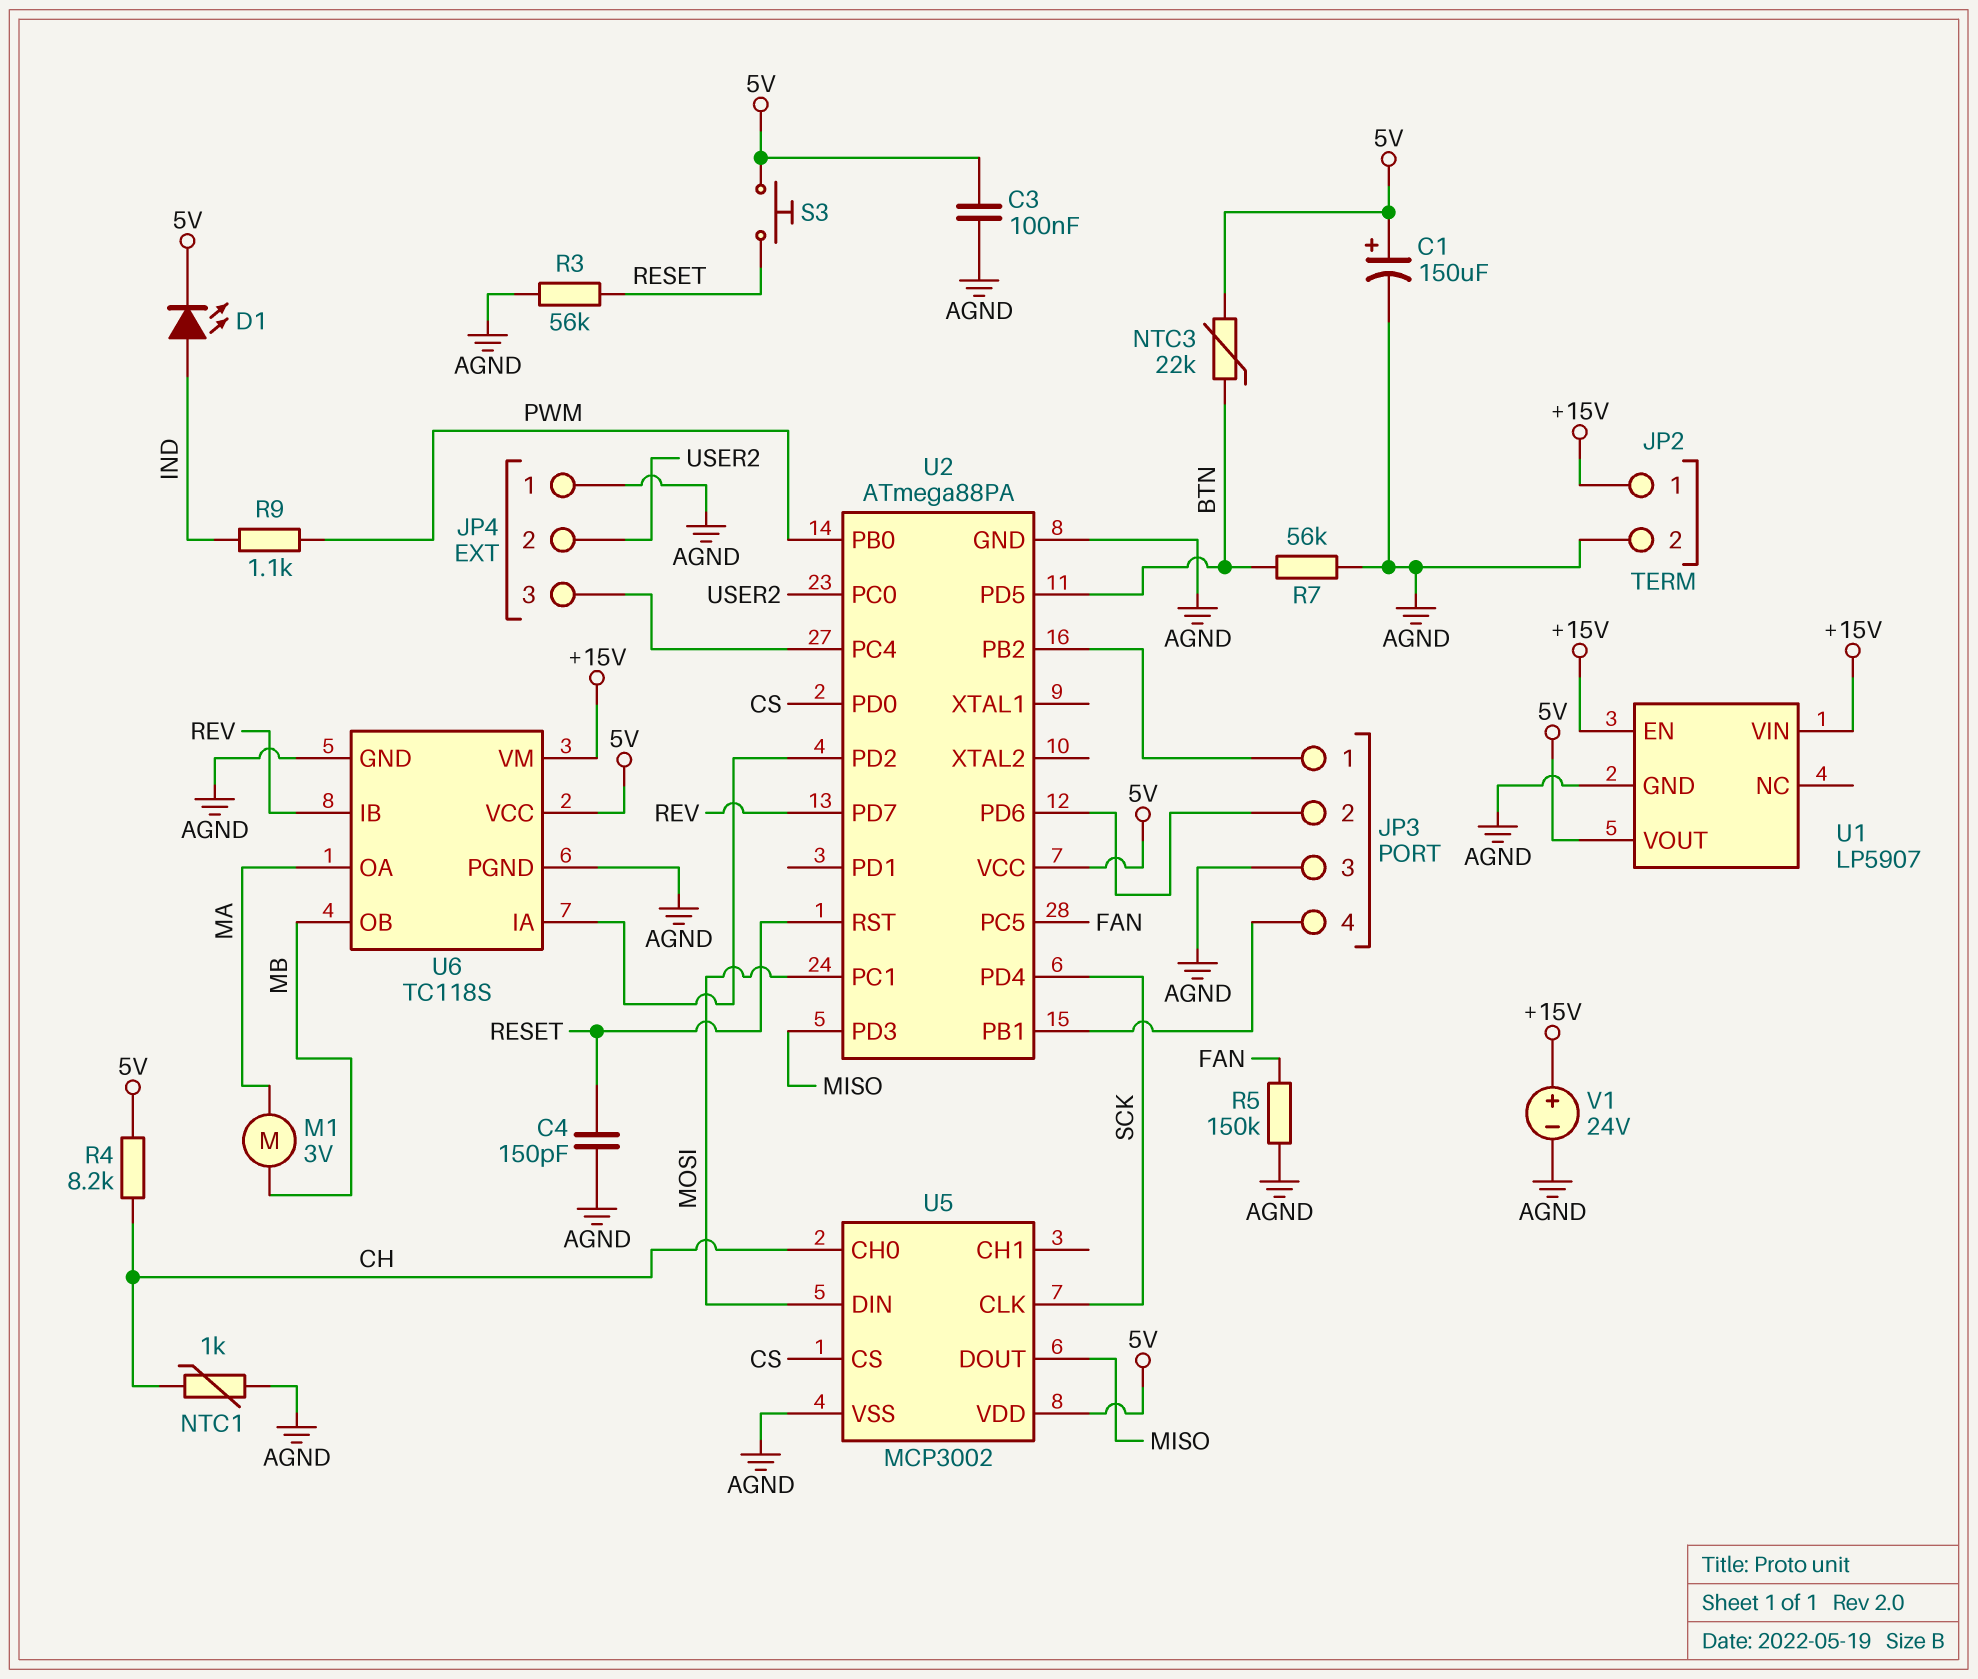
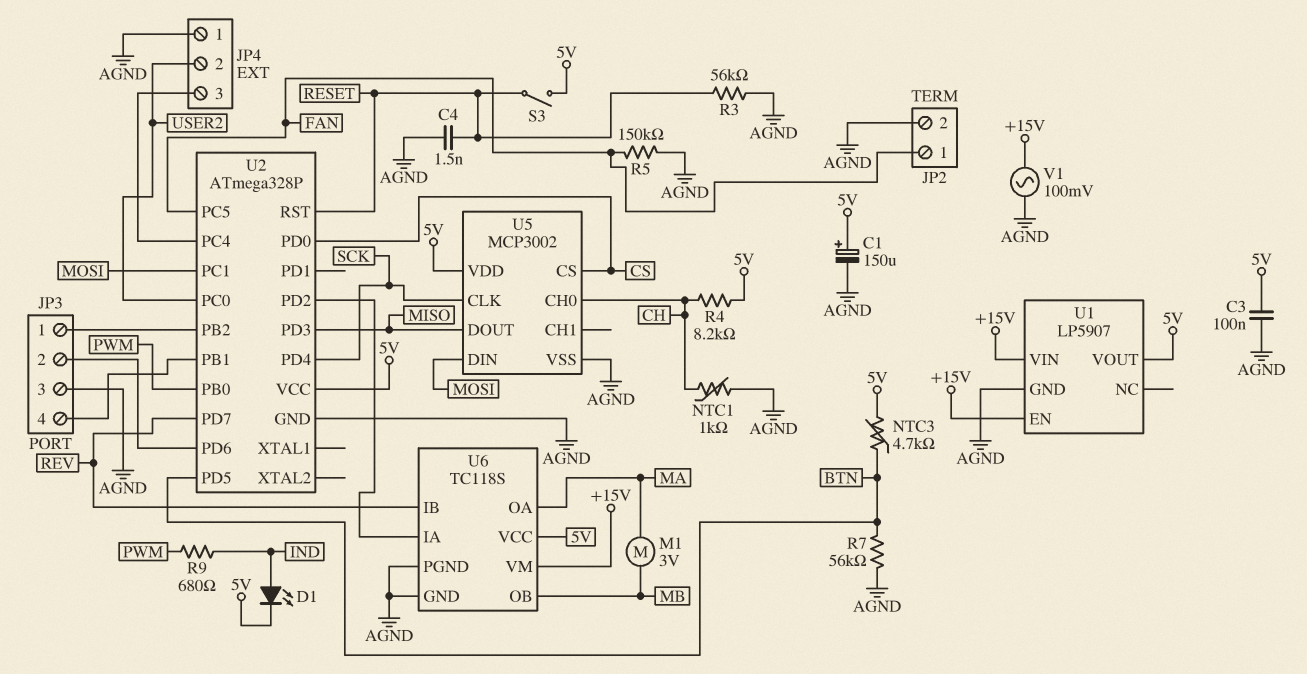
C4: 150pF (AGND, RESET) -> 1.5nF (AGND, RESET)
JP2 pin 1: +15V -> FAN
NTC3: 22k (5V, BTN) -> 4.7k (5V, BTN)
R9: 1.1k (IND, PWM) -> 680 (IND, PWM)
S3: button (5V, RESET) -> switch (5V, RESET)
U2: ATmega88PA -> ATmega328P
V1: 24V (plus +15V, minus AGND) -> AC 100mV (+15V, AGND)

